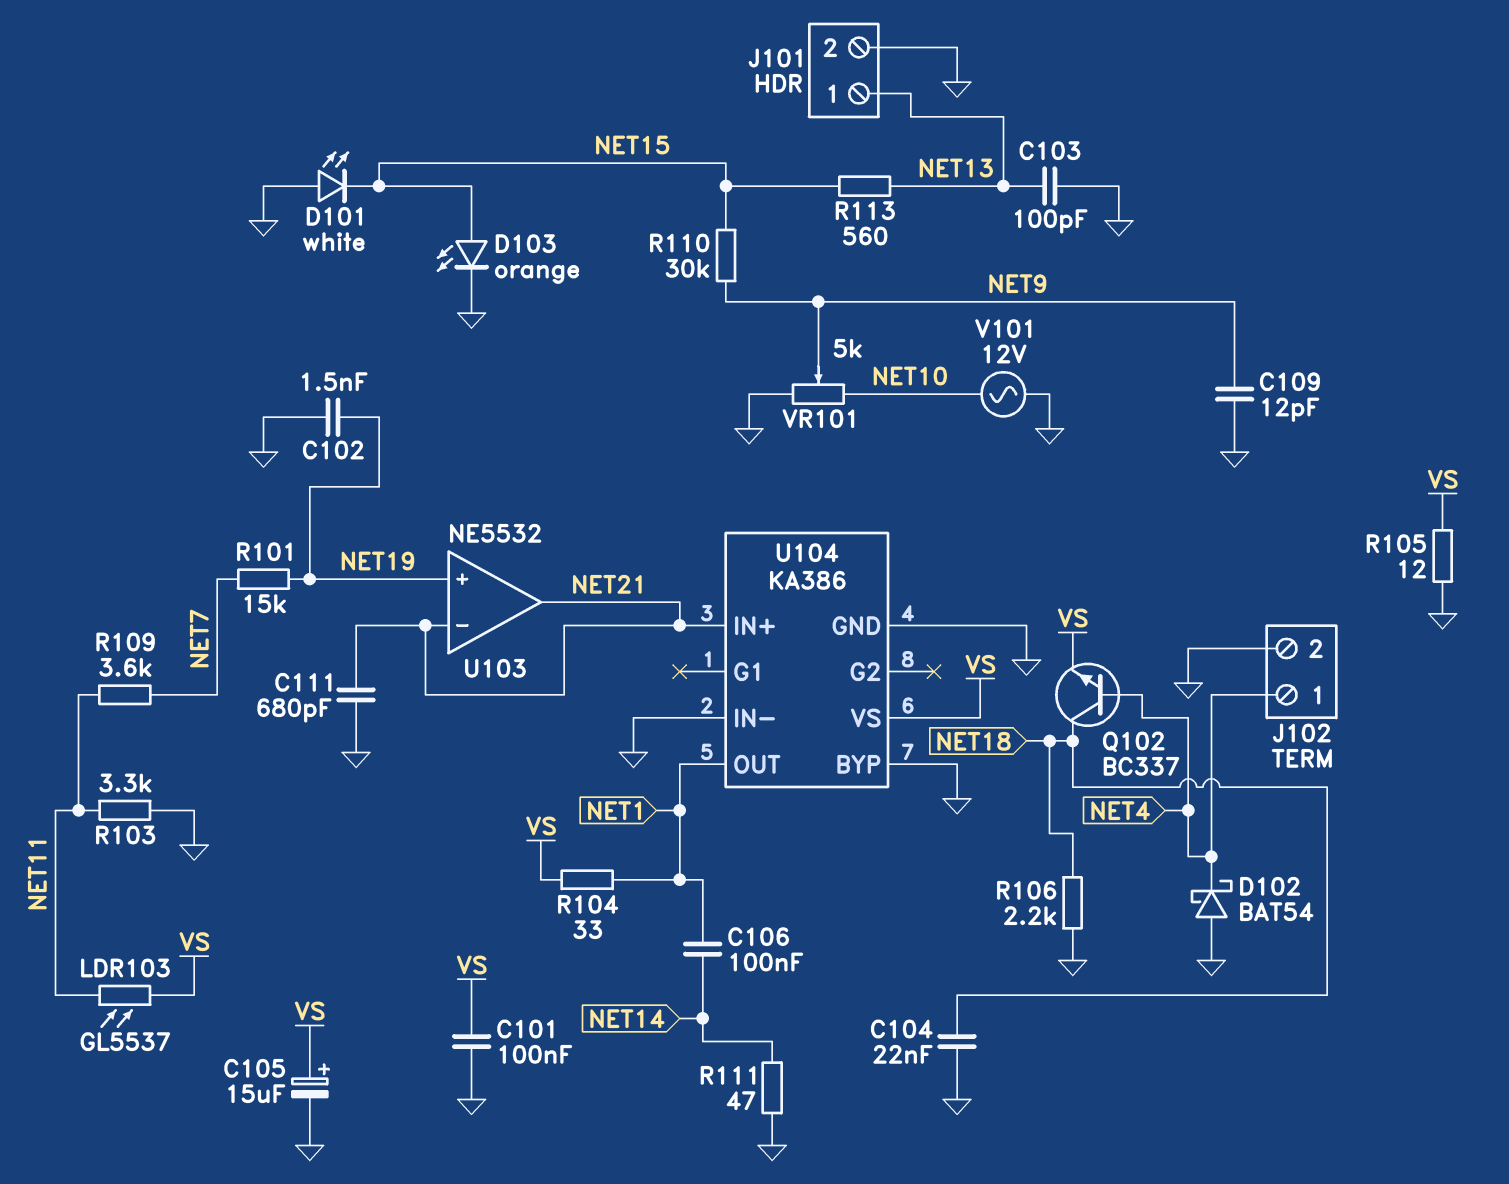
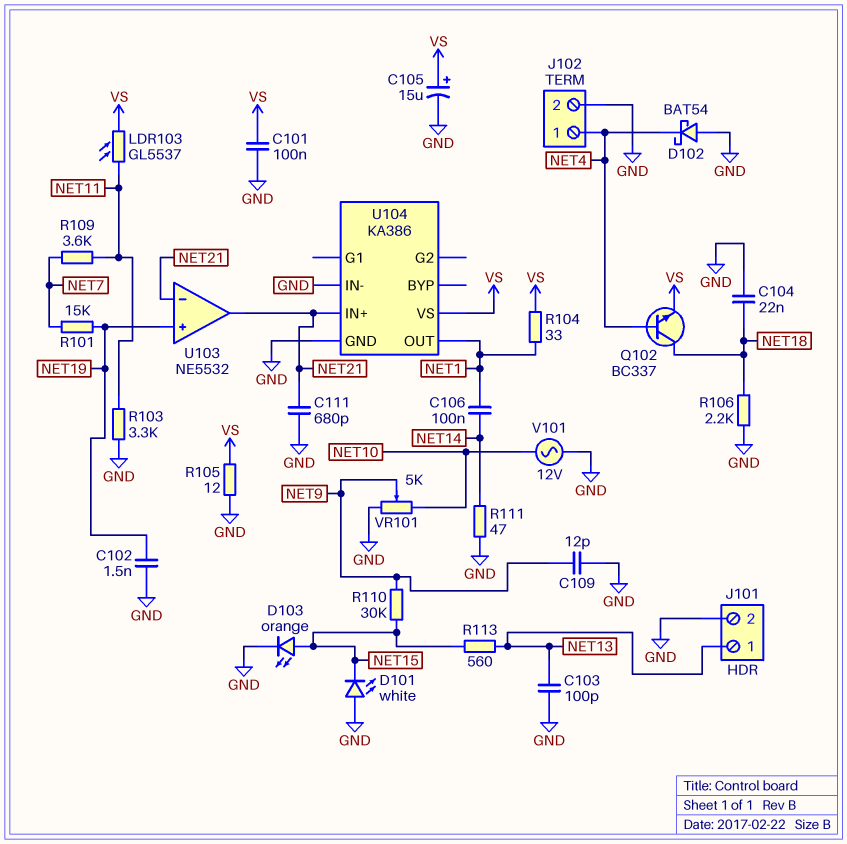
U104 pin BYP: GND -> none

